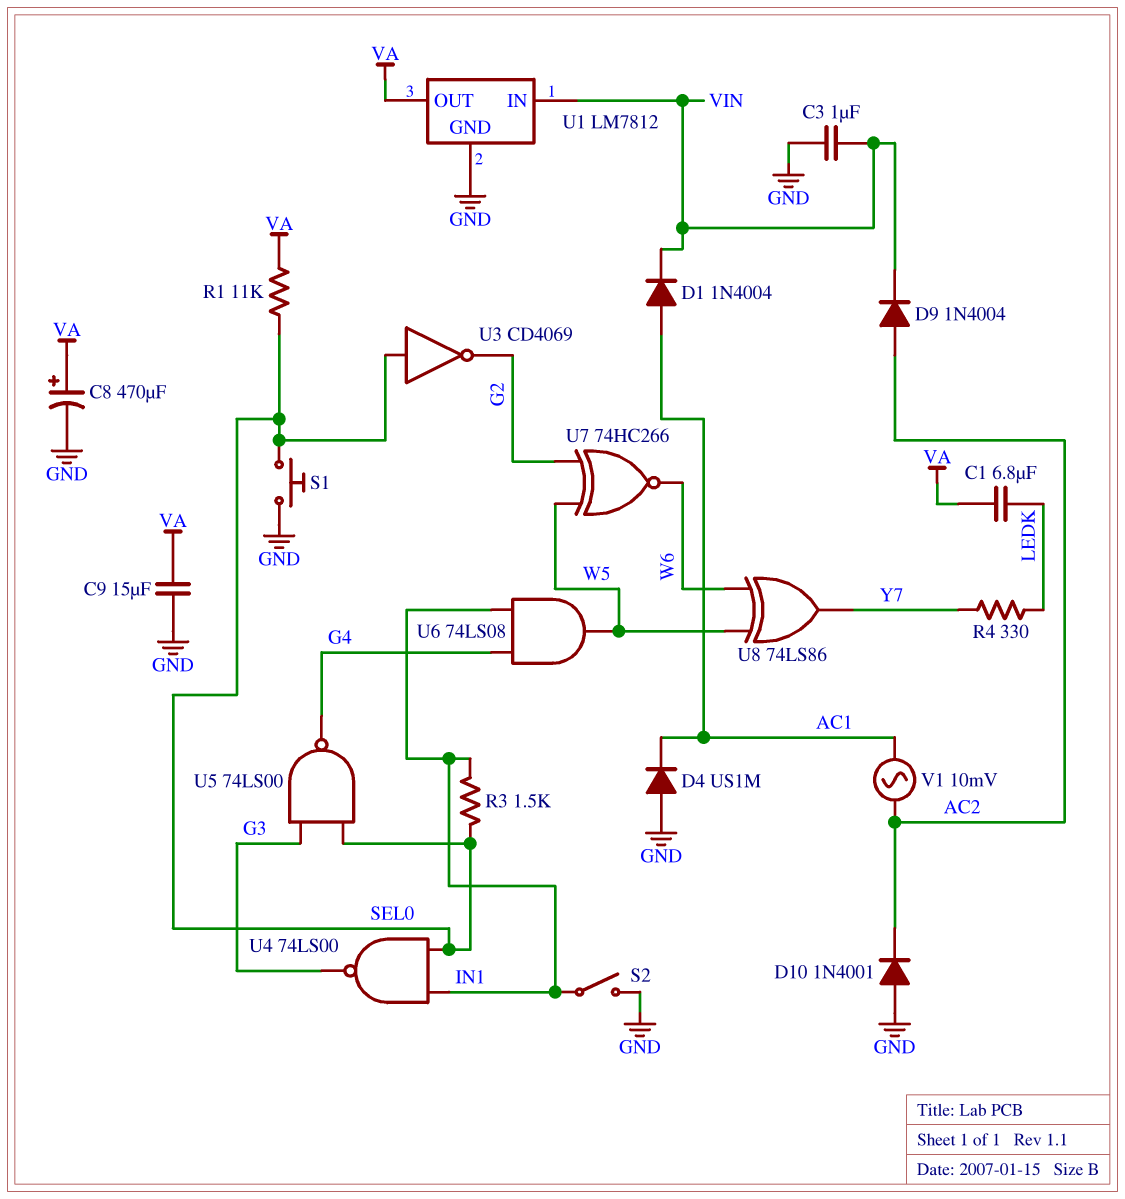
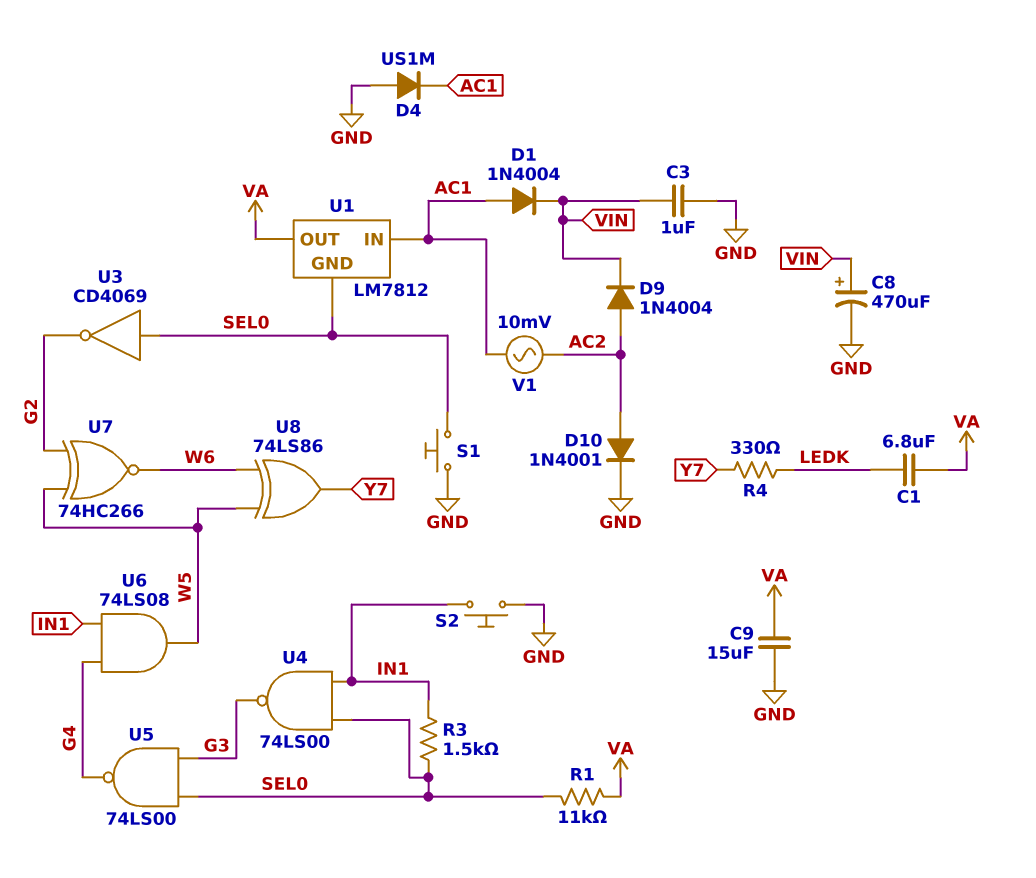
C8: 470uF (plus VA, minus GND) -> 470uF (plus VIN, minus GND)
D10: diode 1N4001 (A GND, K AC2) -> diode 1N4001 (A AC2, K GND)
S2: switch (GND, IN1) -> button (GND, IN1)
U1 pin GND: GND -> SEL0
U1 pin IN: VIN -> AC1

